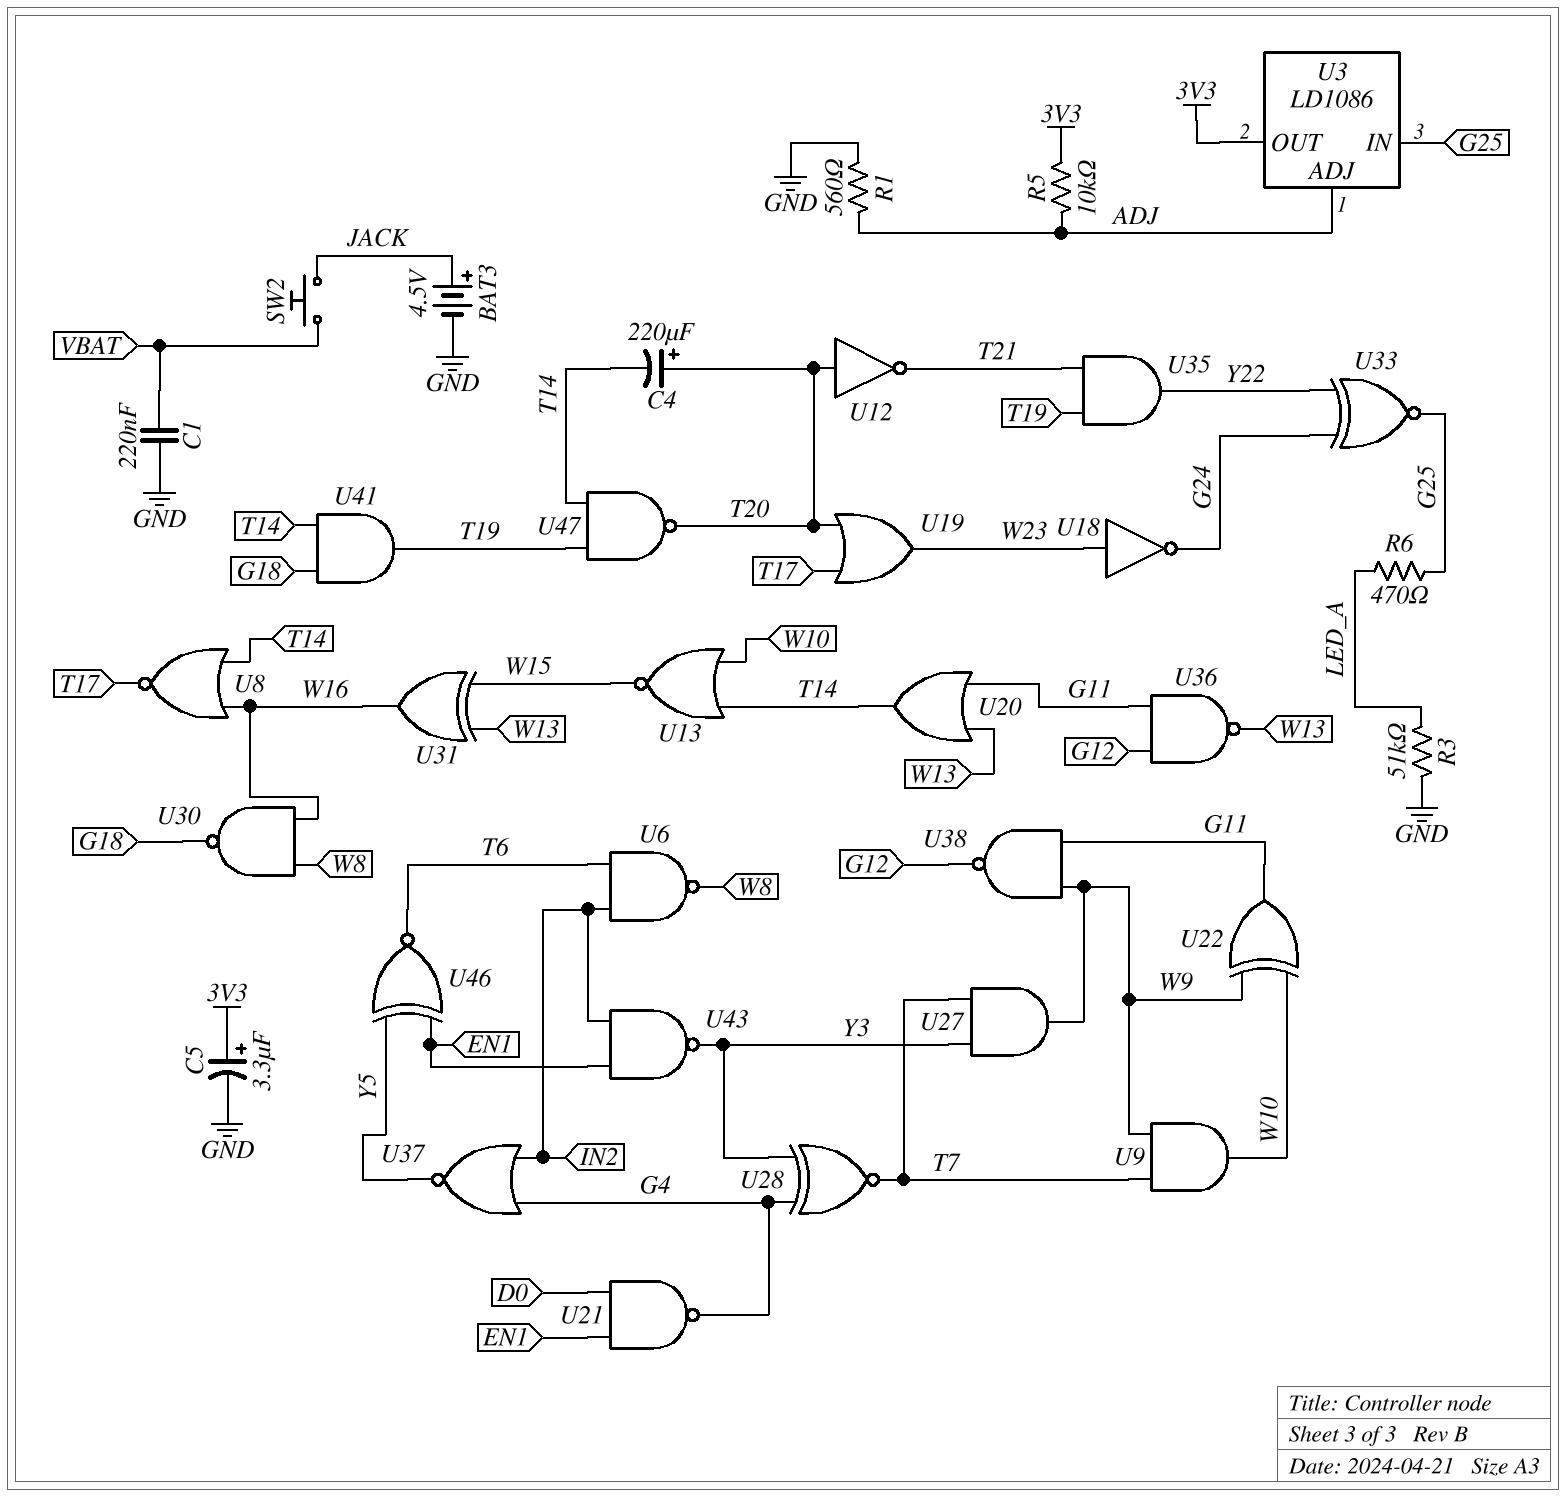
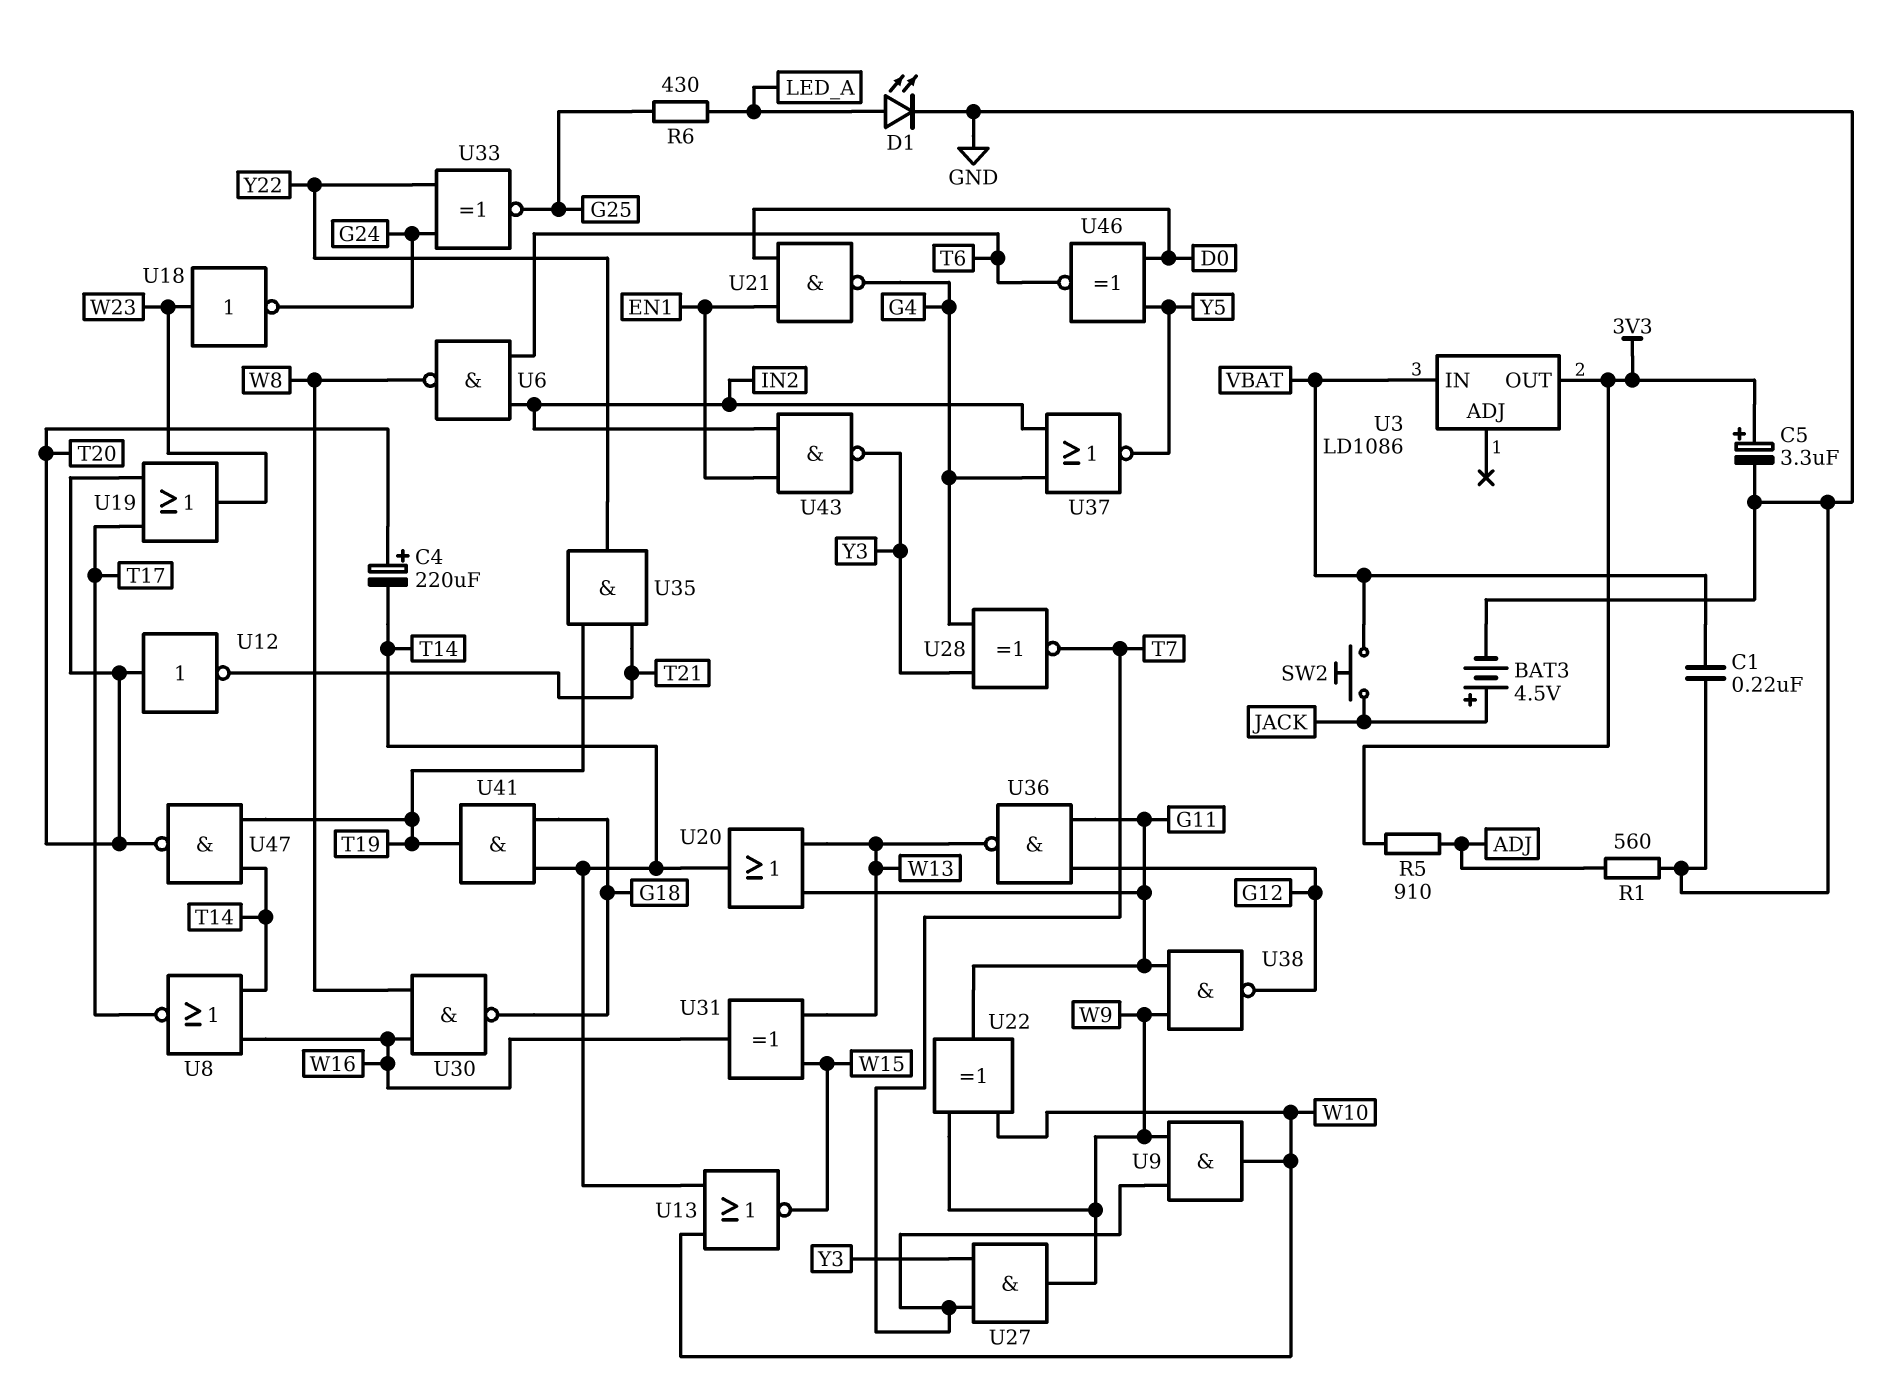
D1: none -> LED (A LED_A, K GND)
R3: 51k (GND, LED_A) -> none
R5: 10k (3V3, ADJ) -> 910 (3V3, ADJ)
R6: 470 (G25, LED_A) -> 430 (G25, LED_A)
U3 pin ADJ: ADJ -> none
U3 pin IN: G25 -> VBAT
U46: XNOR (in EN1, in Y5, out T6) -> XNOR (in D0, in Y5, out T6)

